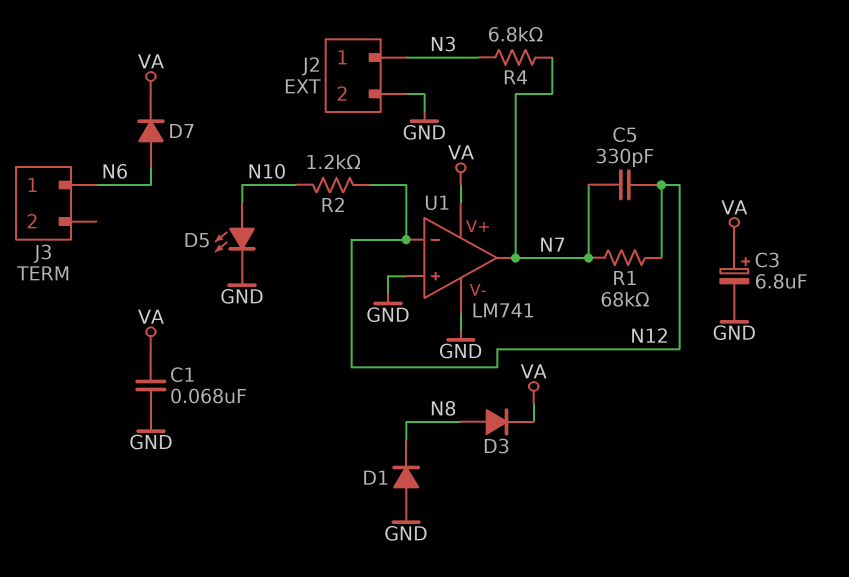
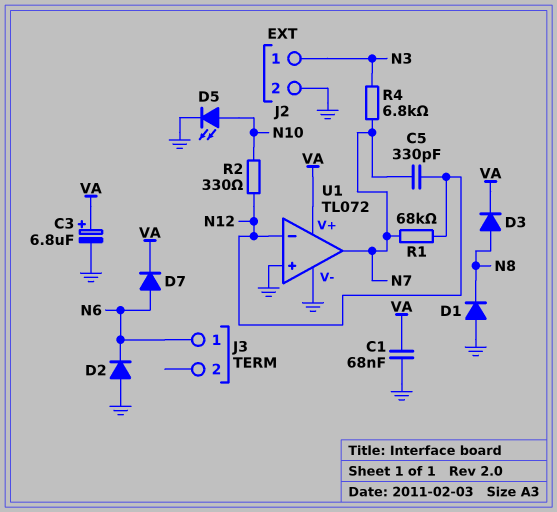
D2: none -> diode (A GND, K N6)
R2: 1.2k (N10, N12) -> 330 (N10, N12)
U1: LM741 -> TL072

